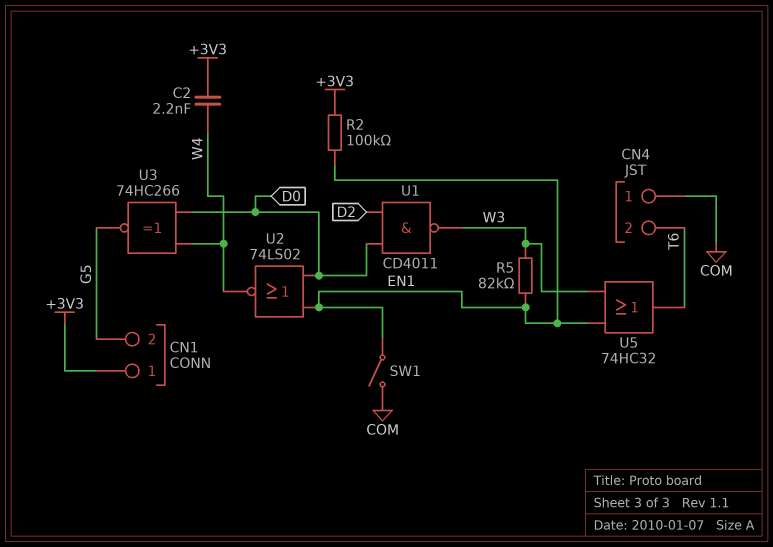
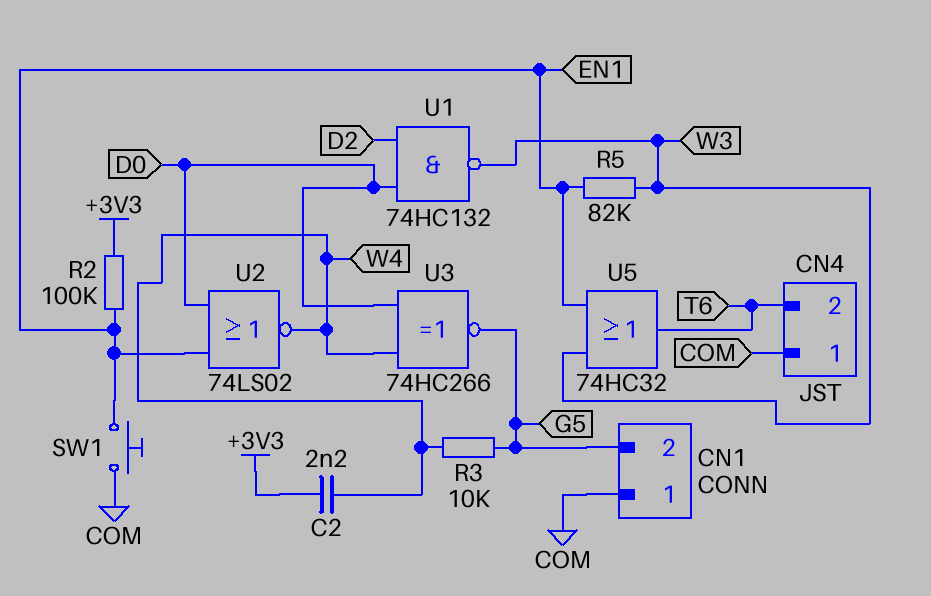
CN1 pin 1: +3V3 -> COM
R3: none -> 10k (G5, W4)
SW1: switch (COM, EN1) -> button (COM, EN1)
U1: NAND CD4011 (in D0, in D2, out W3) -> NAND 74HC132 (in D0, in D2, out W3)

